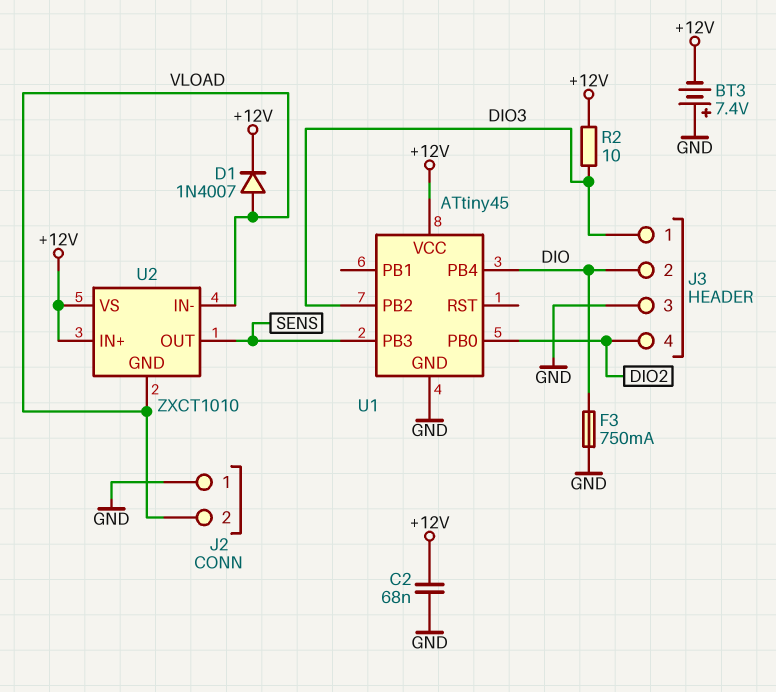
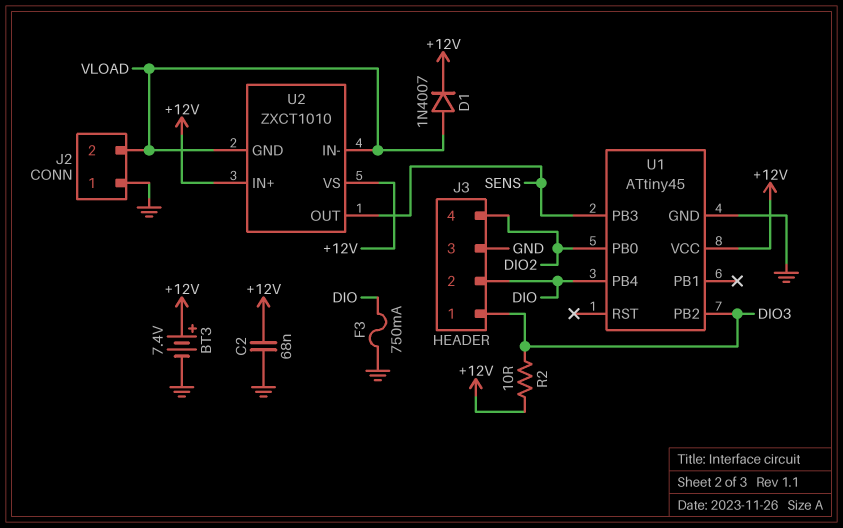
BT3: 7.4V (plus GND, minus +12V) -> 7.4V (plus +12V, minus GND)

